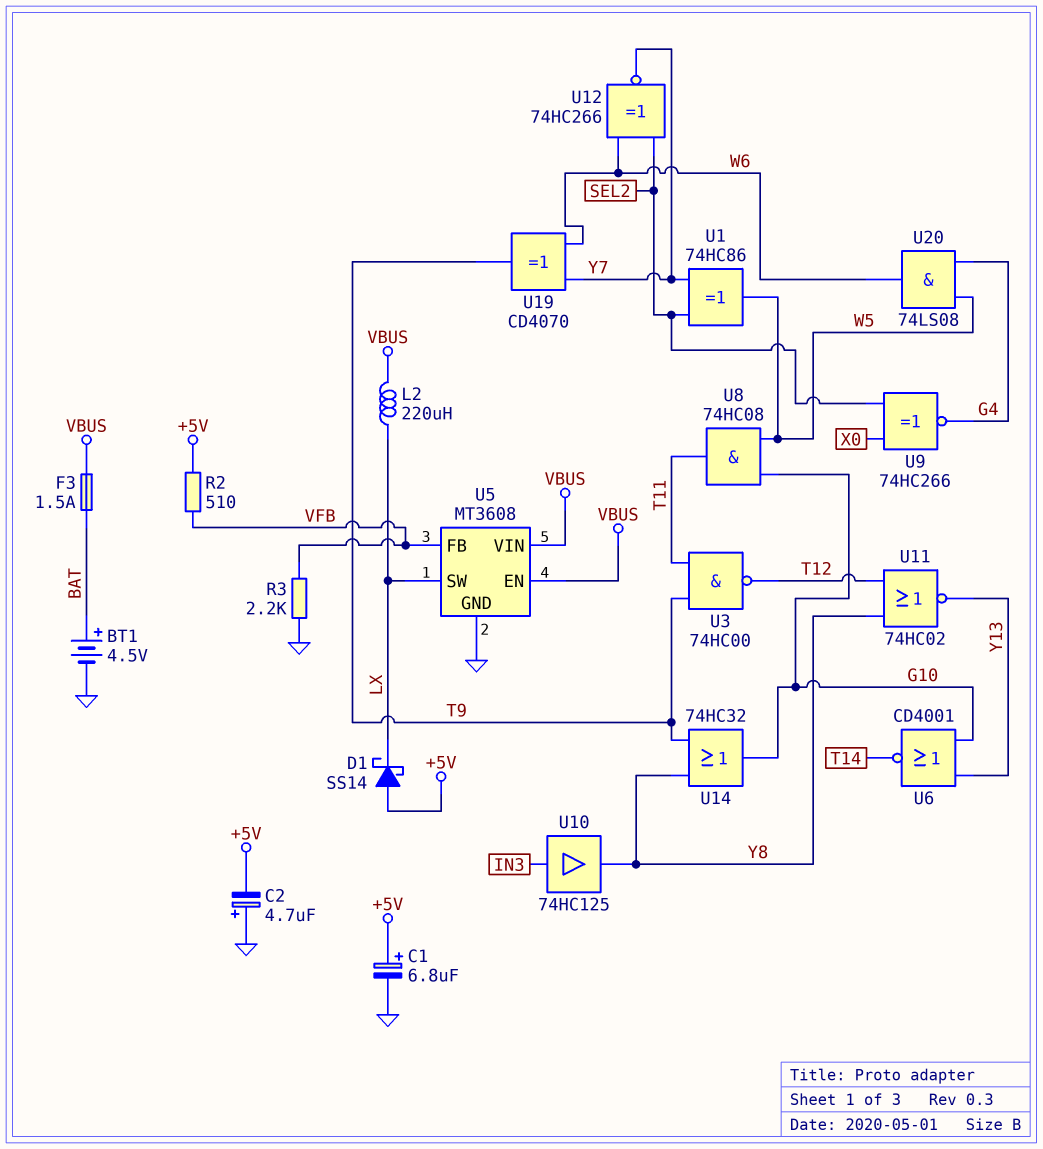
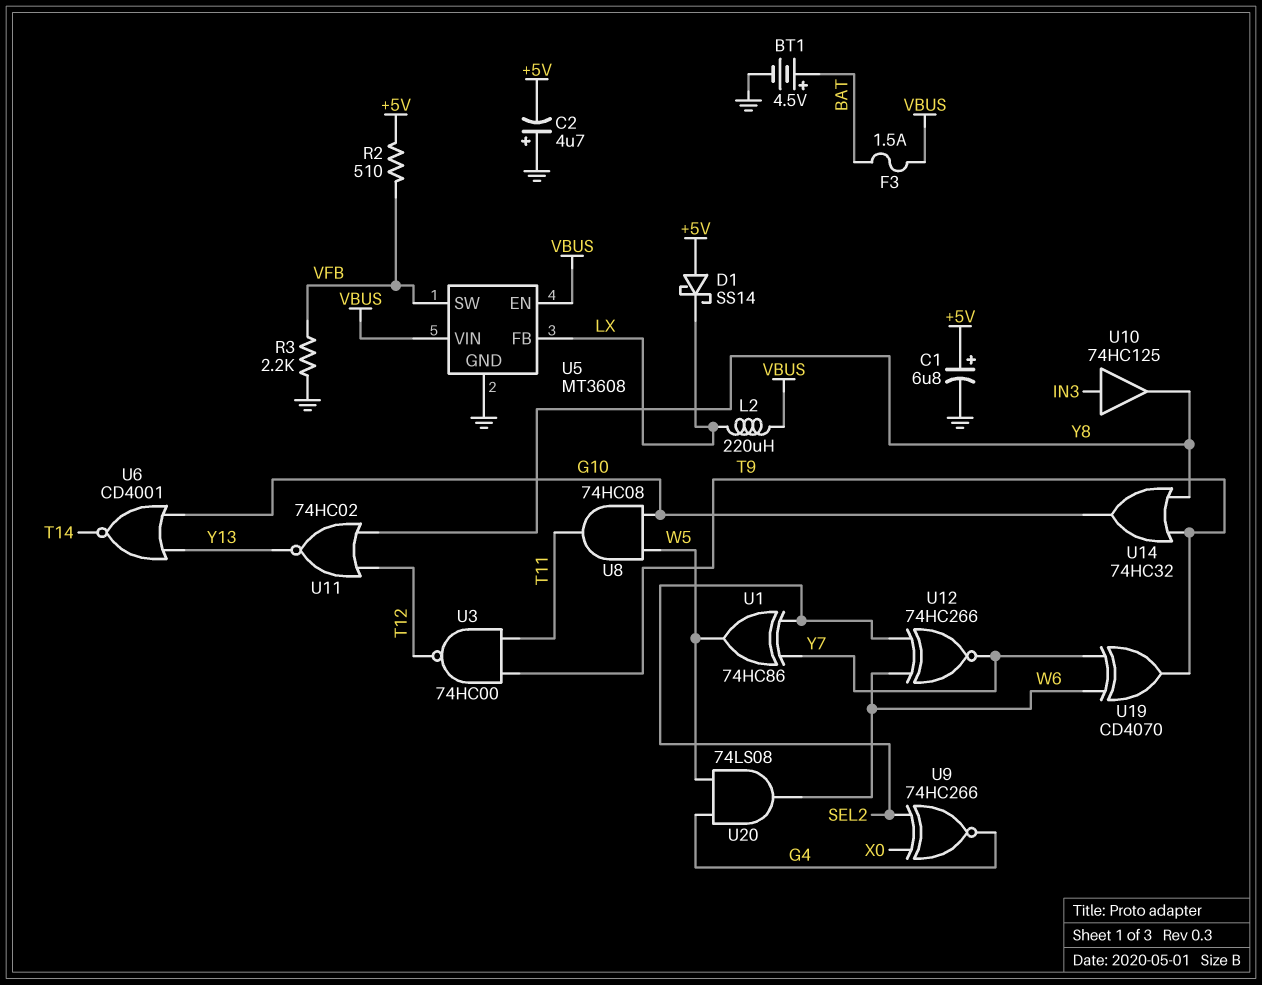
U5 pin FB: VFB -> LX
U5 pin SW: LX -> VFB

